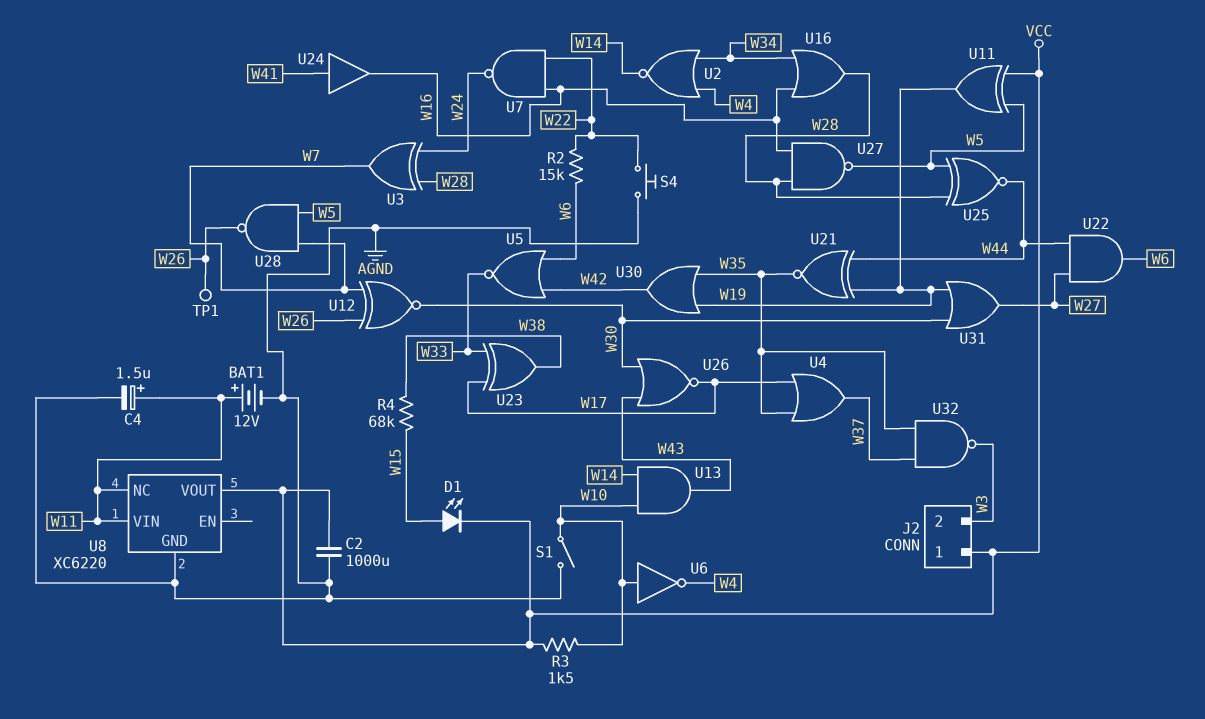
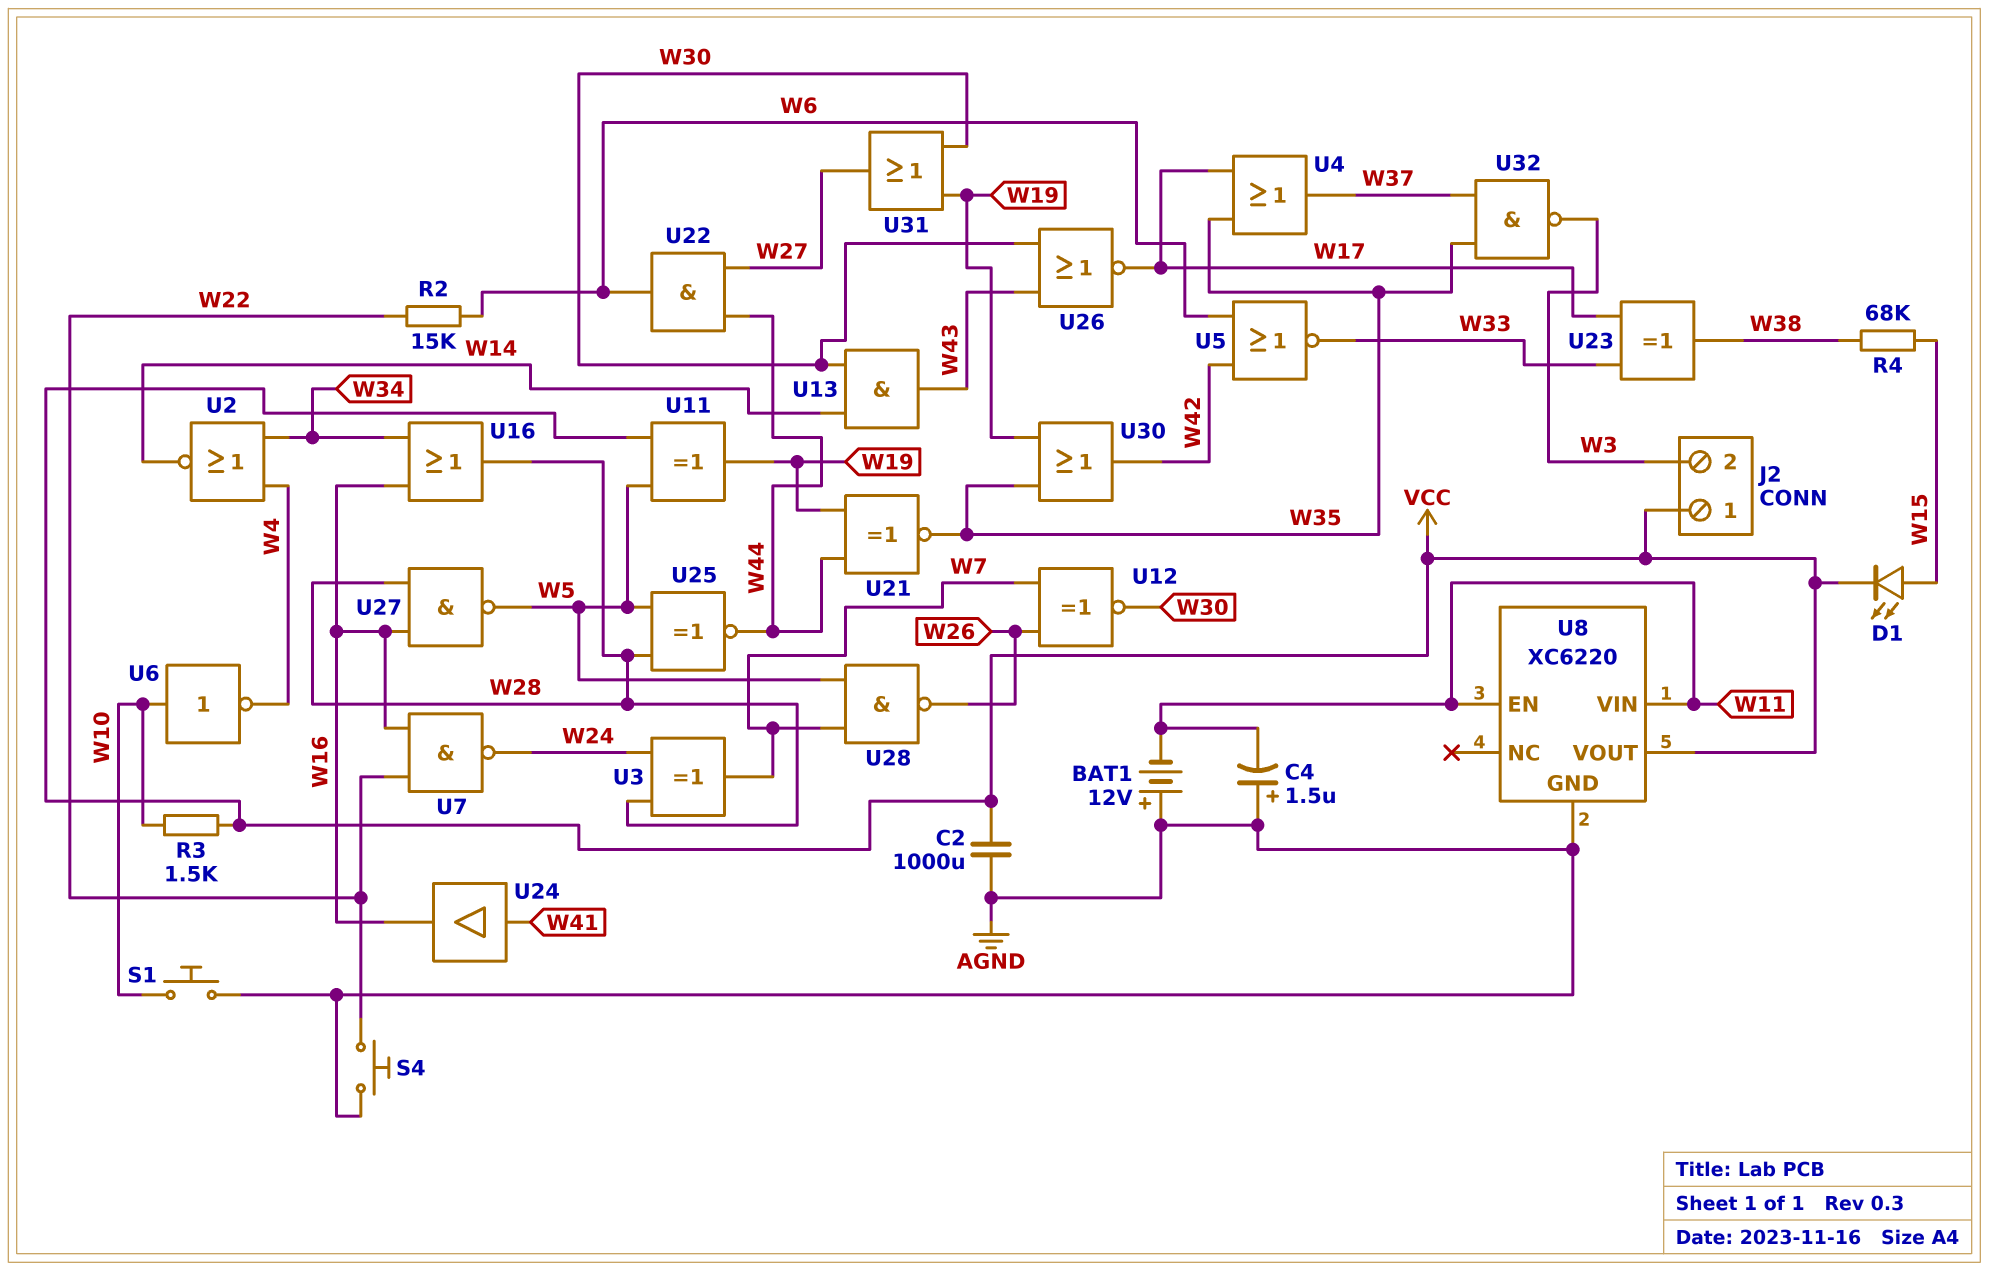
BAT1: 12V (plus W11, minus AGND) -> 12V (plus AGND, minus W11)
C4: 1.5uF (plus W11, minus AGND) -> 1.5uF (plus AGND, minus W11)
S1: switch (AGND, W10) -> button (AGND, W10)
TP1: test point (W26) -> none
U8 pin EN: none -> W11
U8 pin NC: W11 -> none
U13: AND (in W10, in W14, out W43) -> AND (in W14, in W30, out W43)

